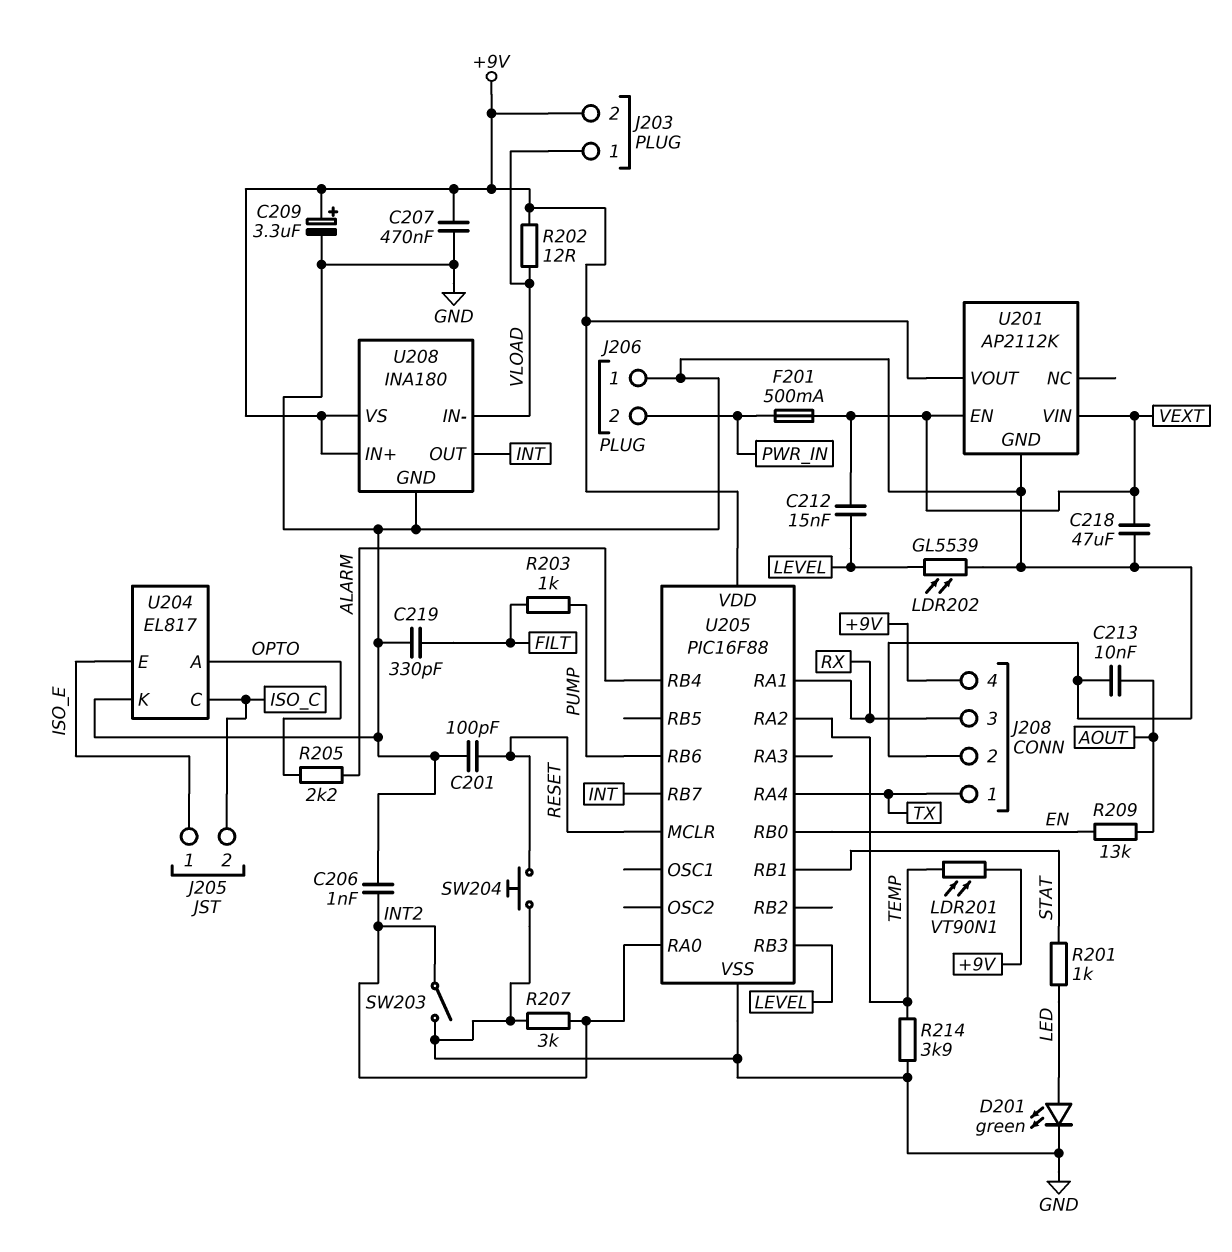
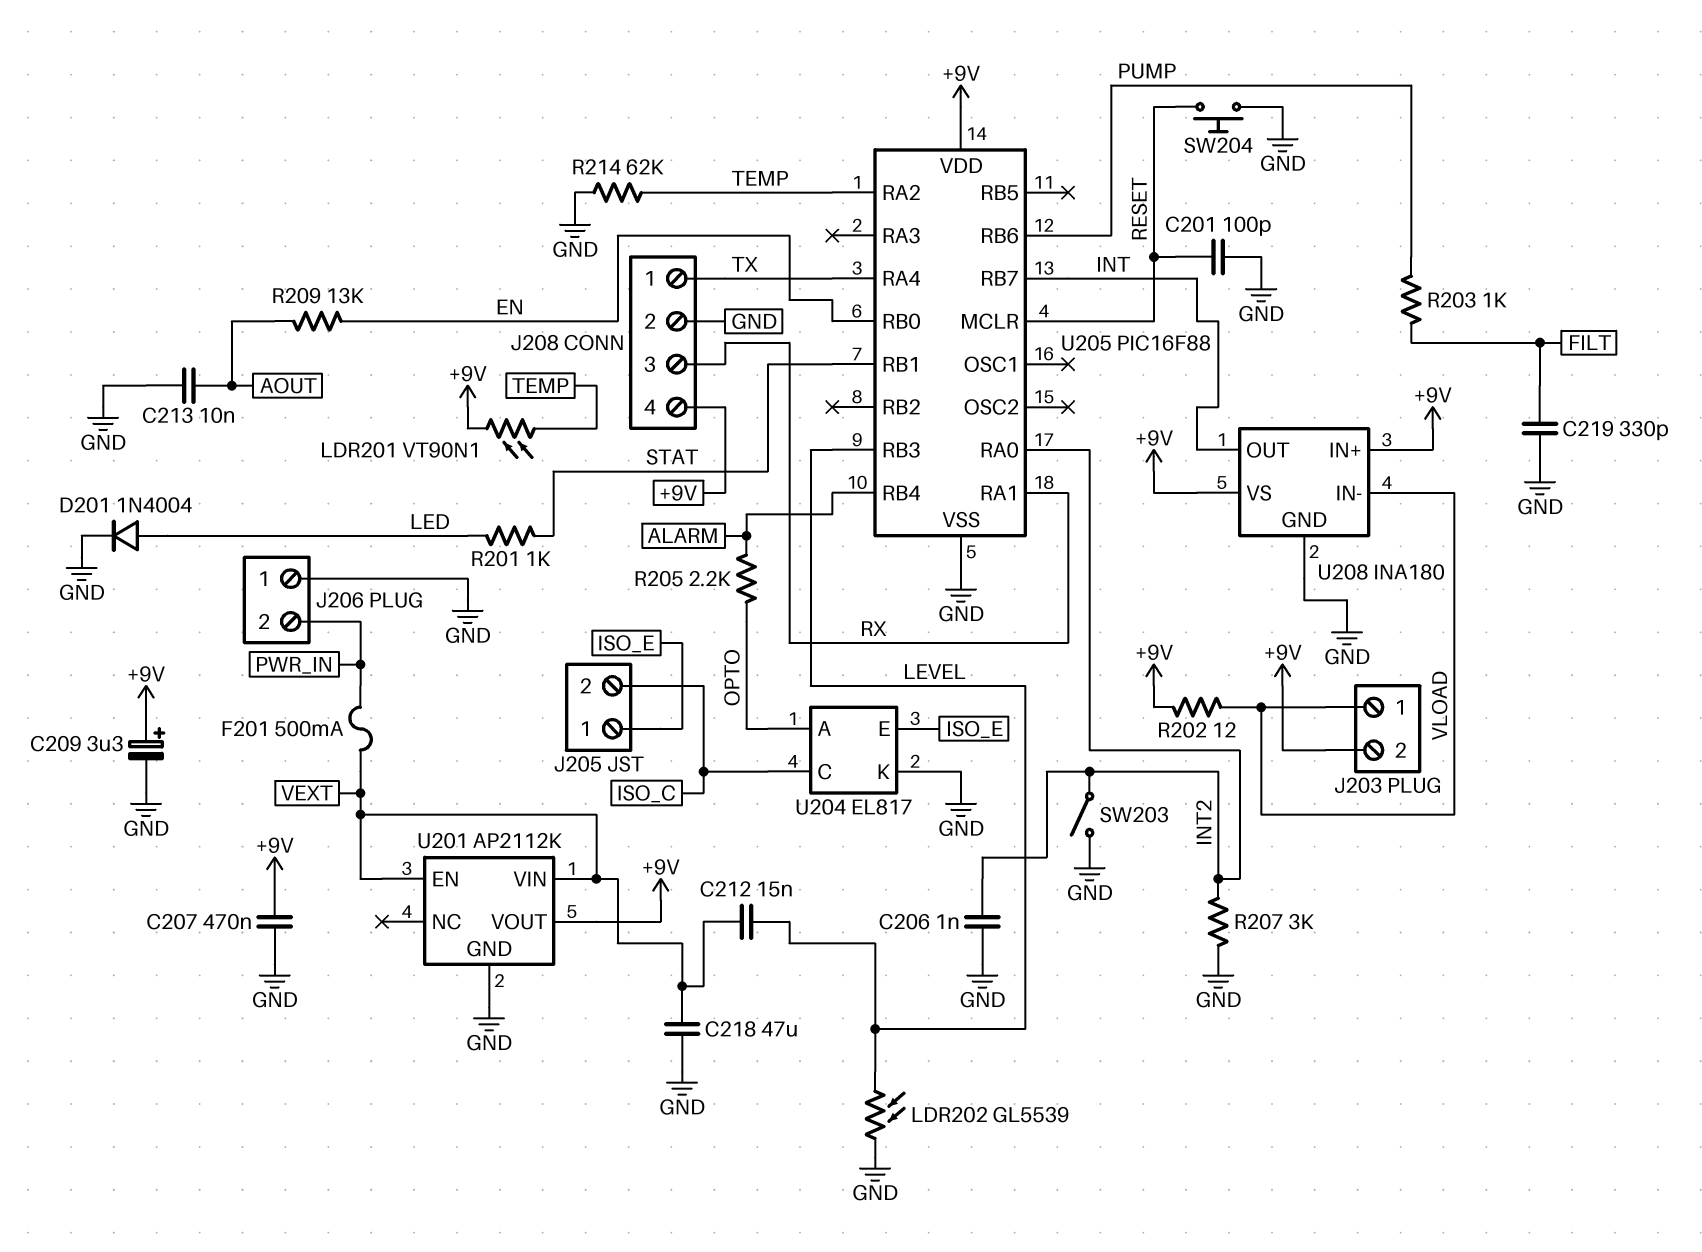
D201: LED green (A LED, K GND) -> diode 1N4004 (A LED, K GND)
R214: 3.9k (GND, TEMP) -> 62k (GND, TEMP)

